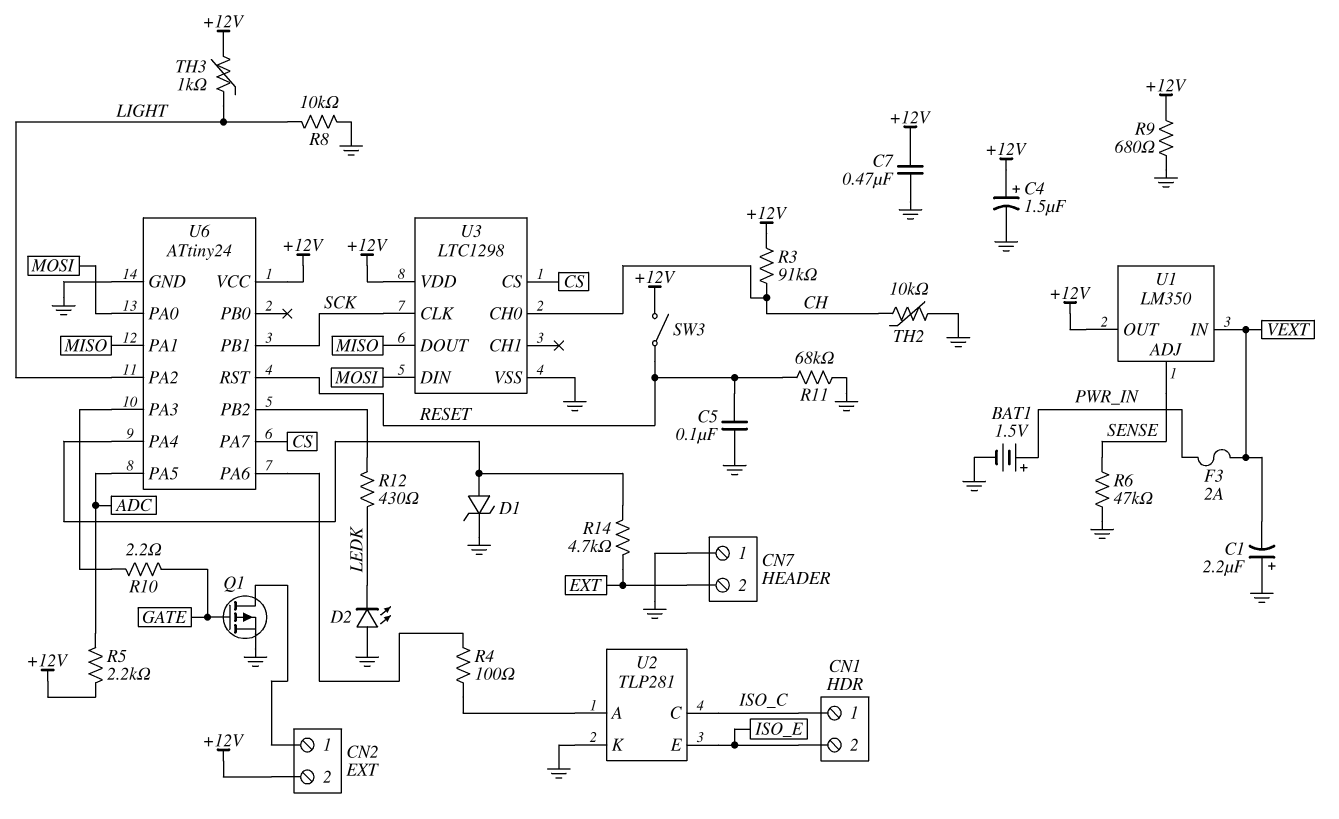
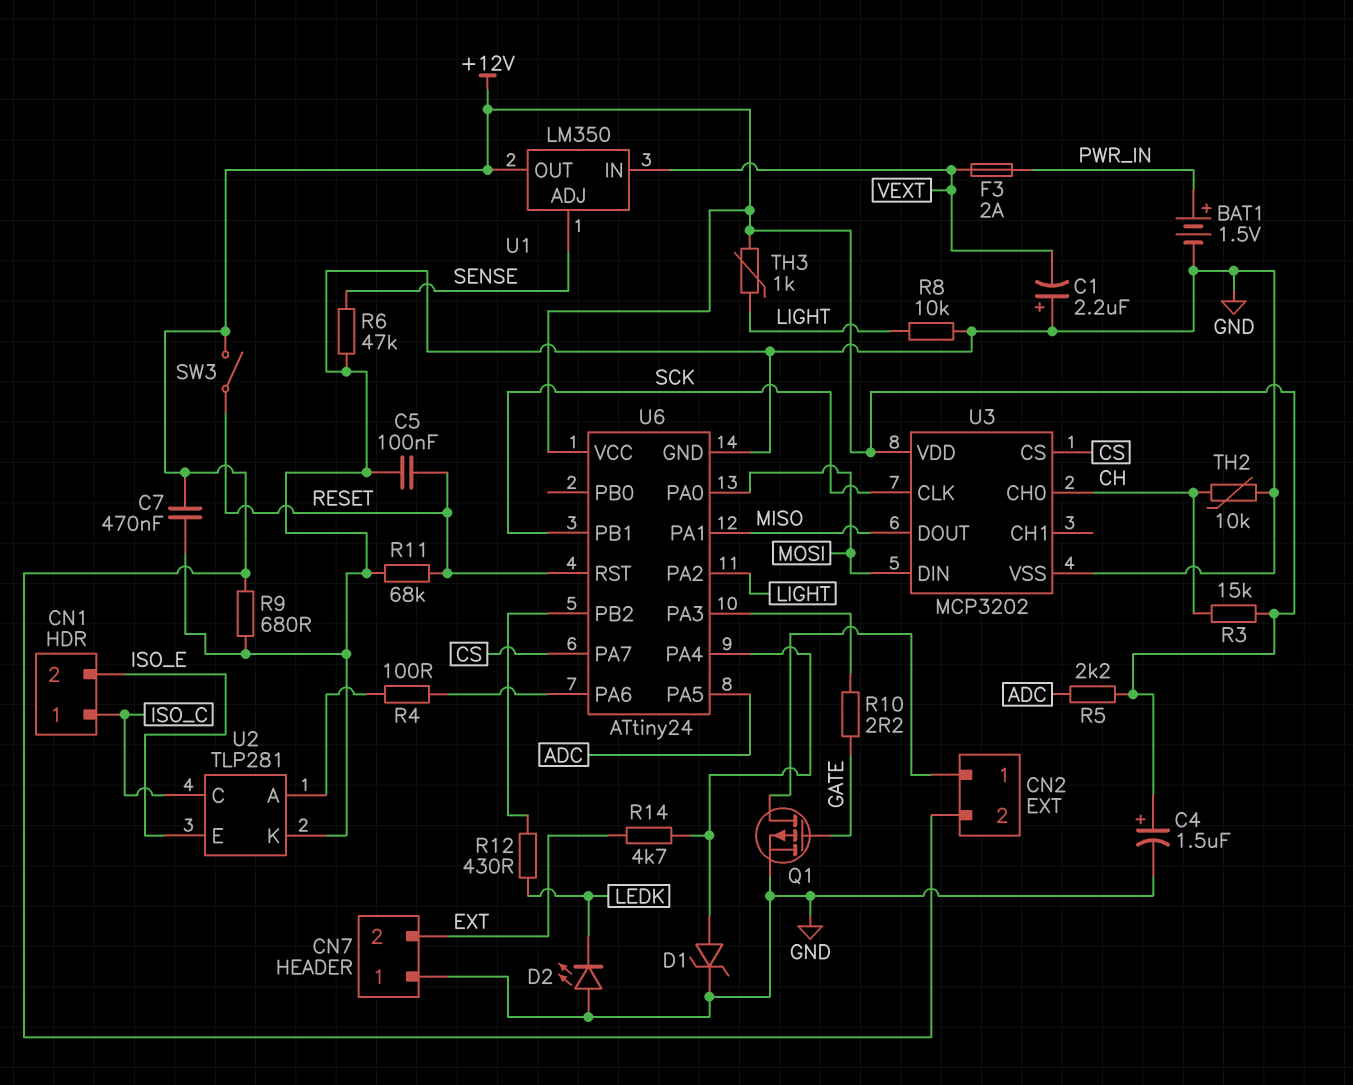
R3: 91k (+12V, CH) -> 15k (+12V, CH)
U3: LTC1298 -> MCP3202

